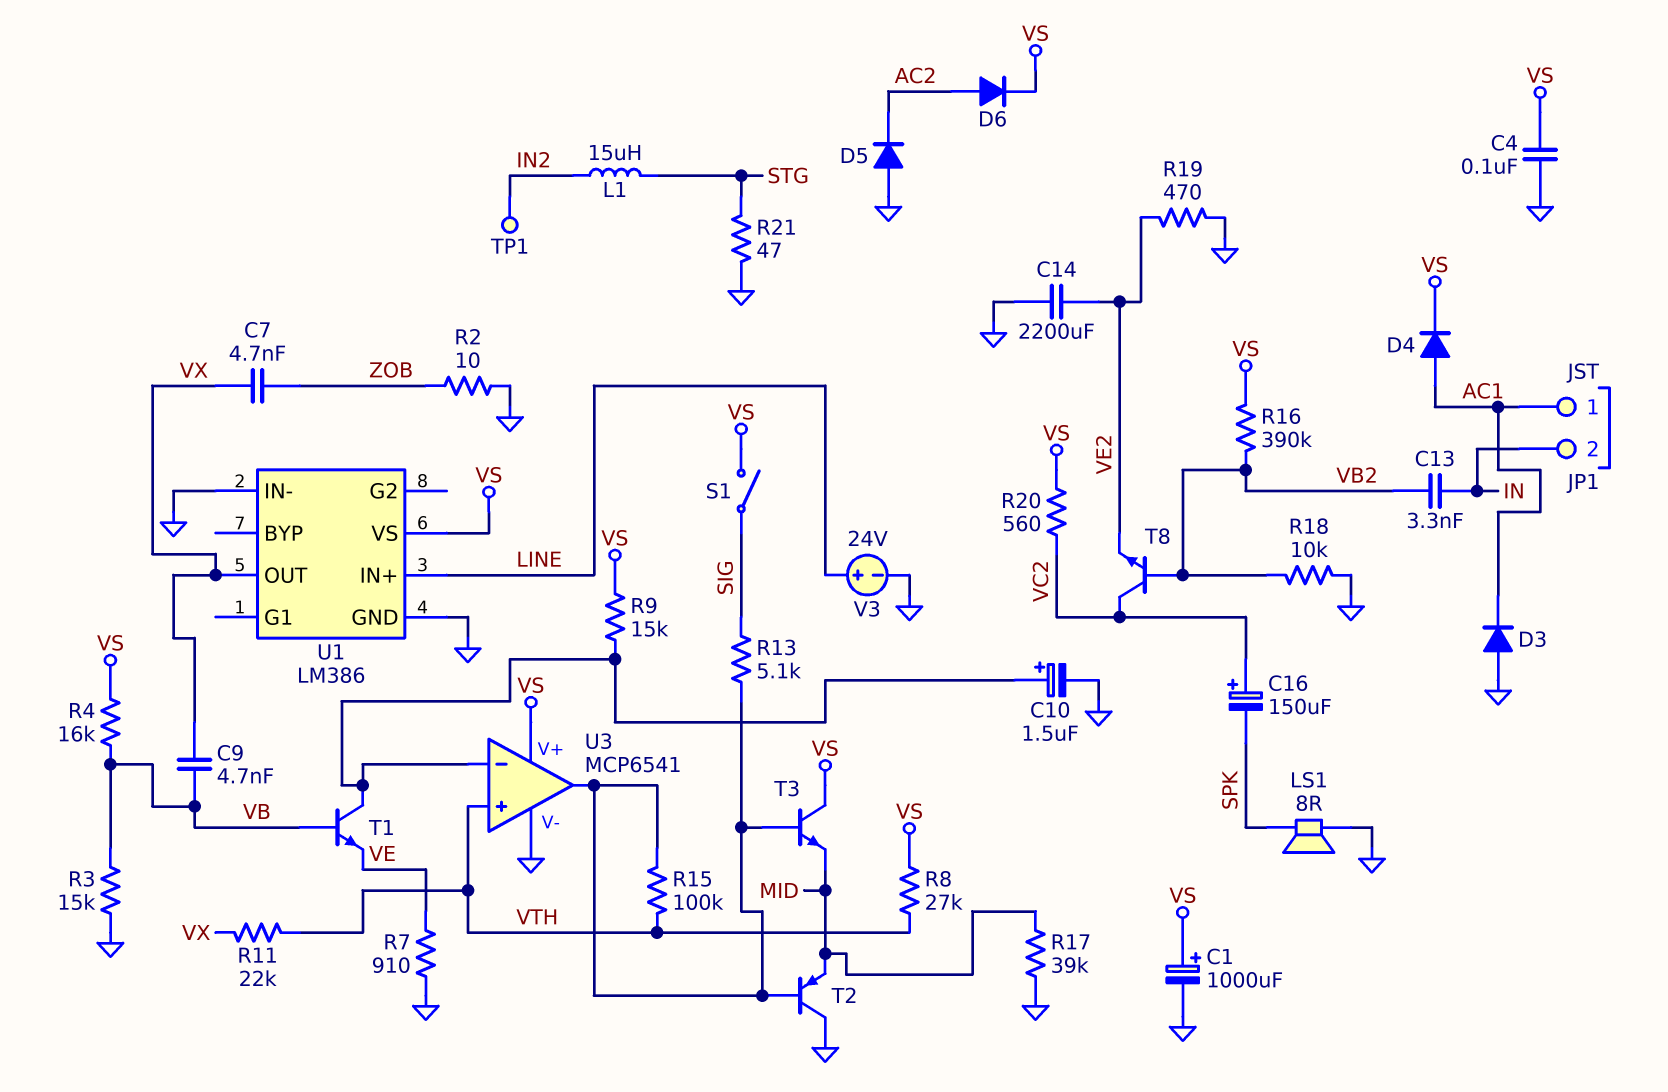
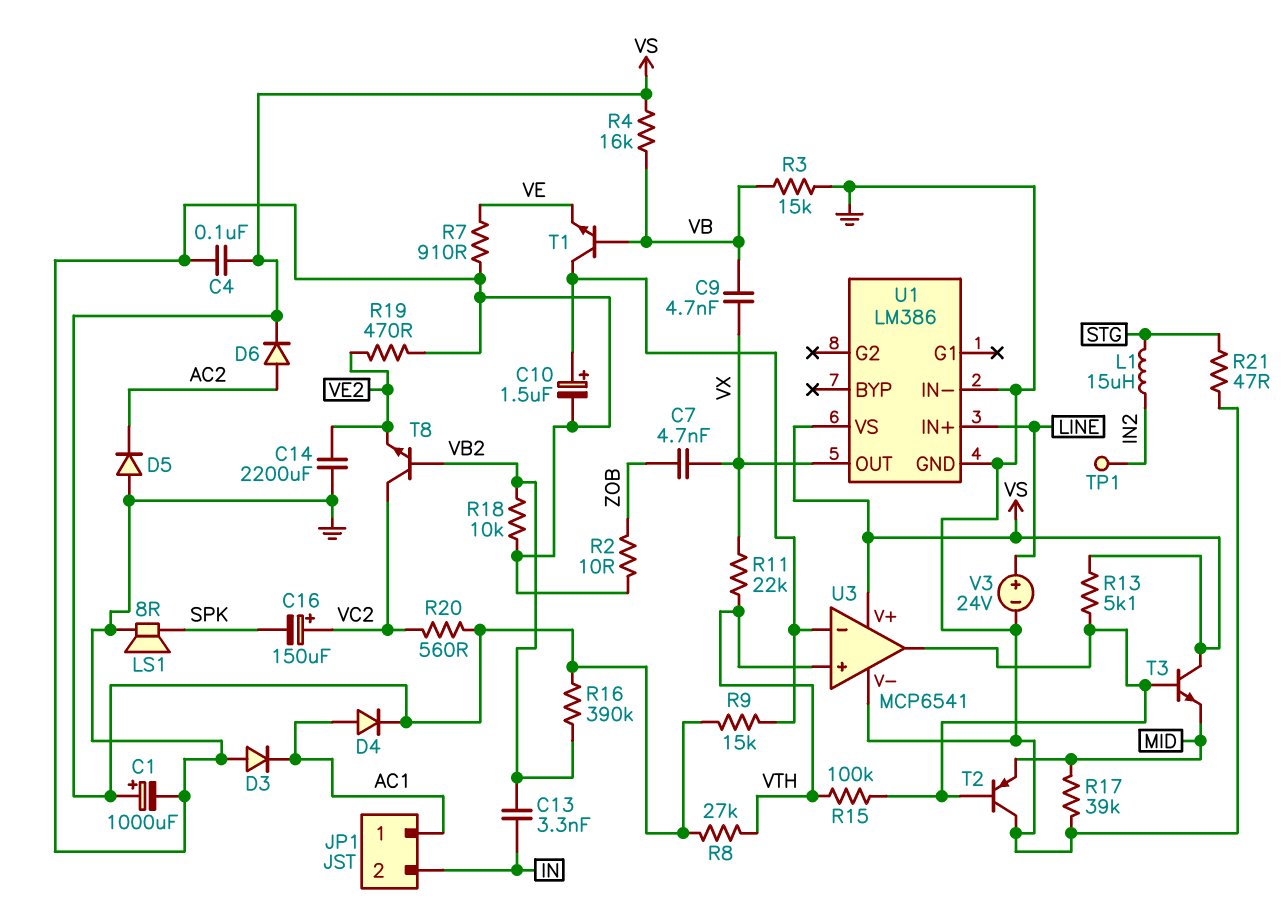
R13: 5.1k (SIG, U3/out) -> 5.1k (U3/out, VS)
S1: switch (SIG, VS) -> none

